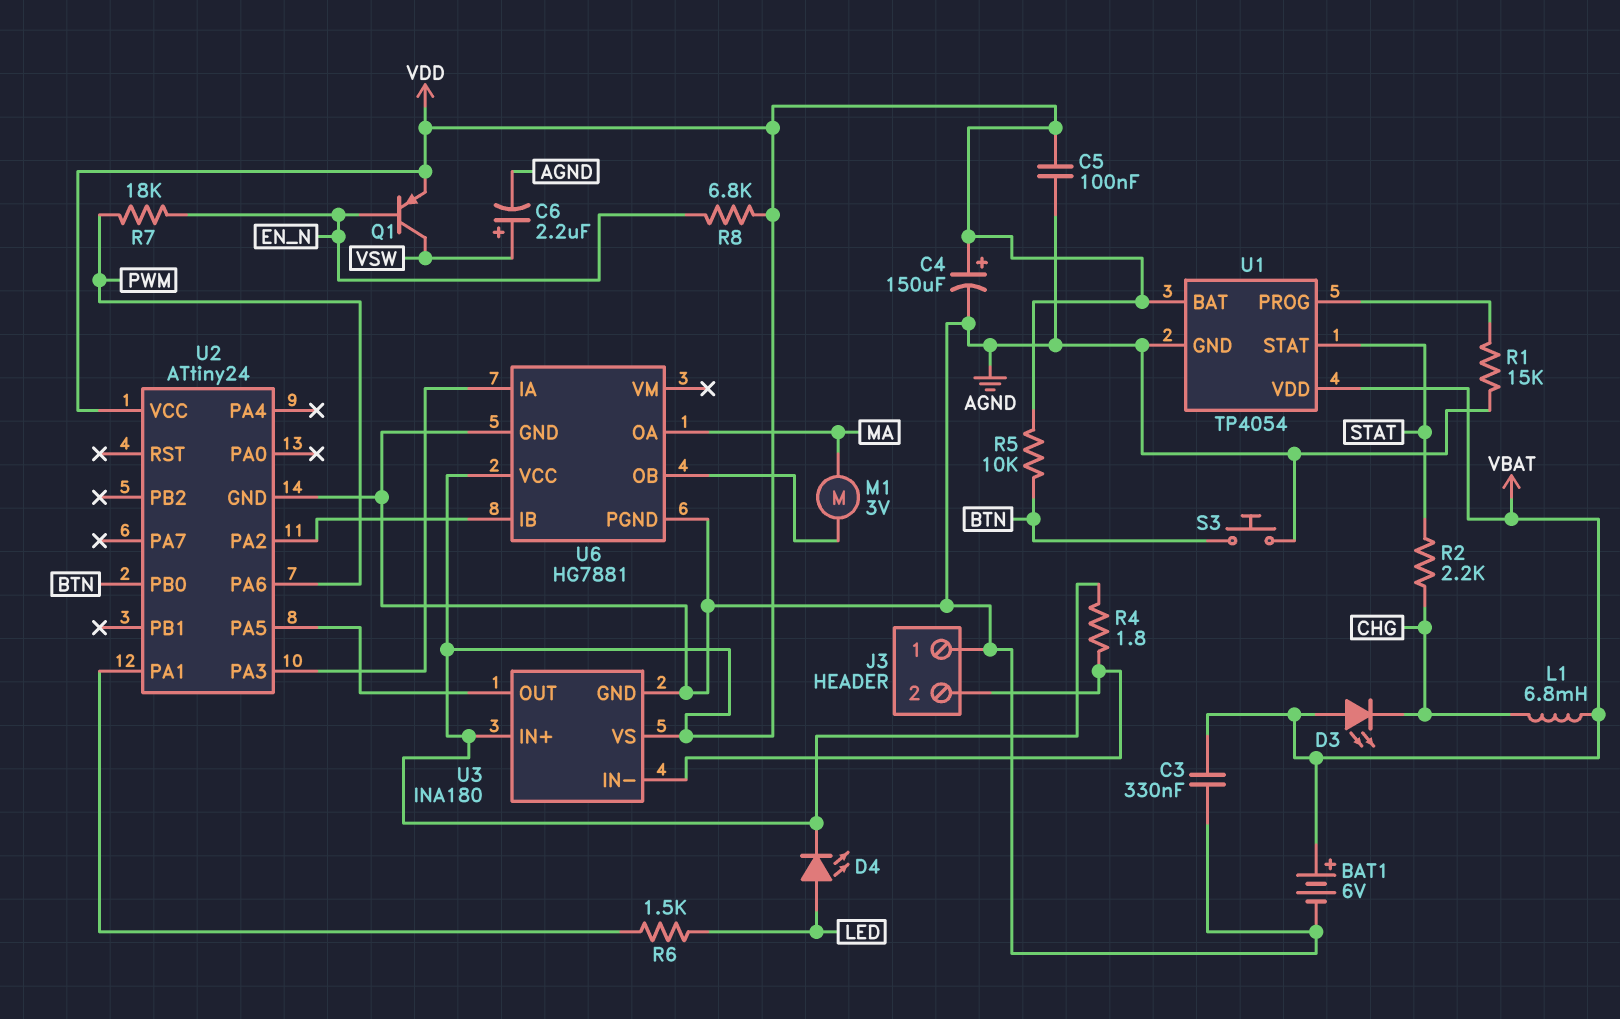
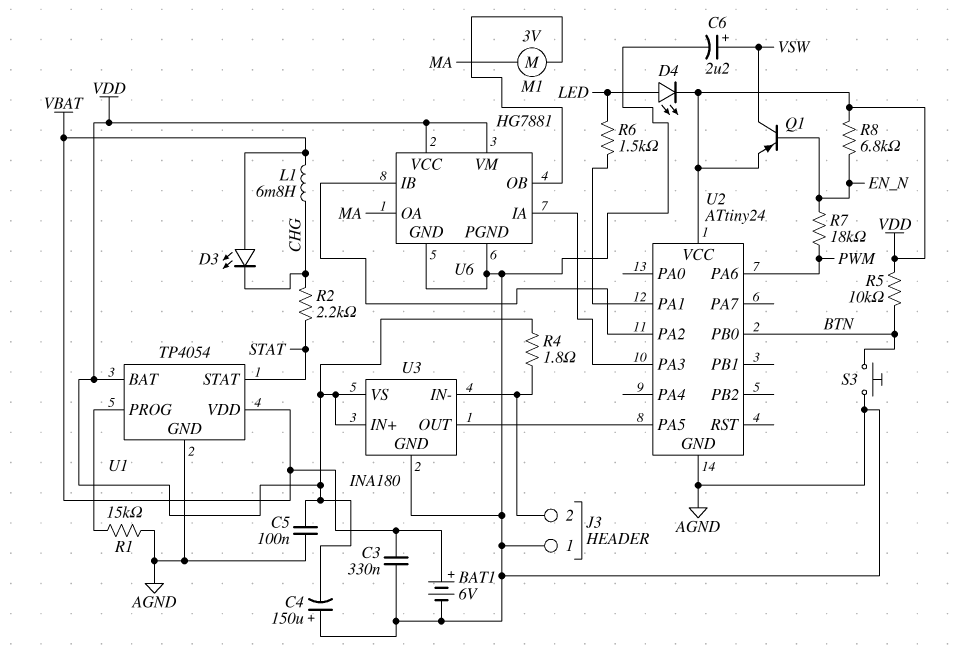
C4: 150uF (plus VDD, minus AGND) -> 150uF (plus AGND, minus VDD)
U6 pin VM: none -> VDD

